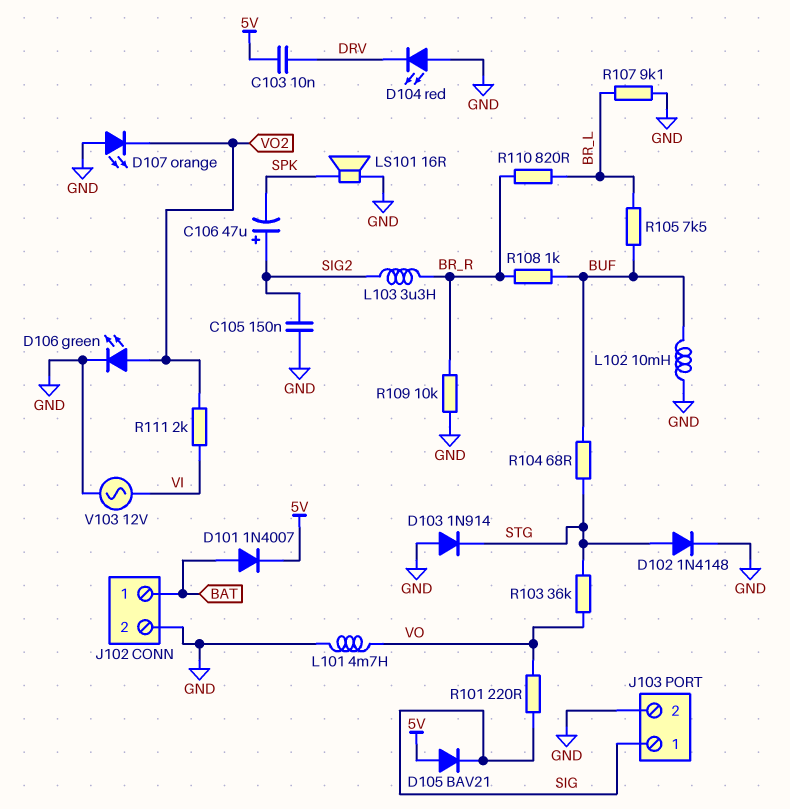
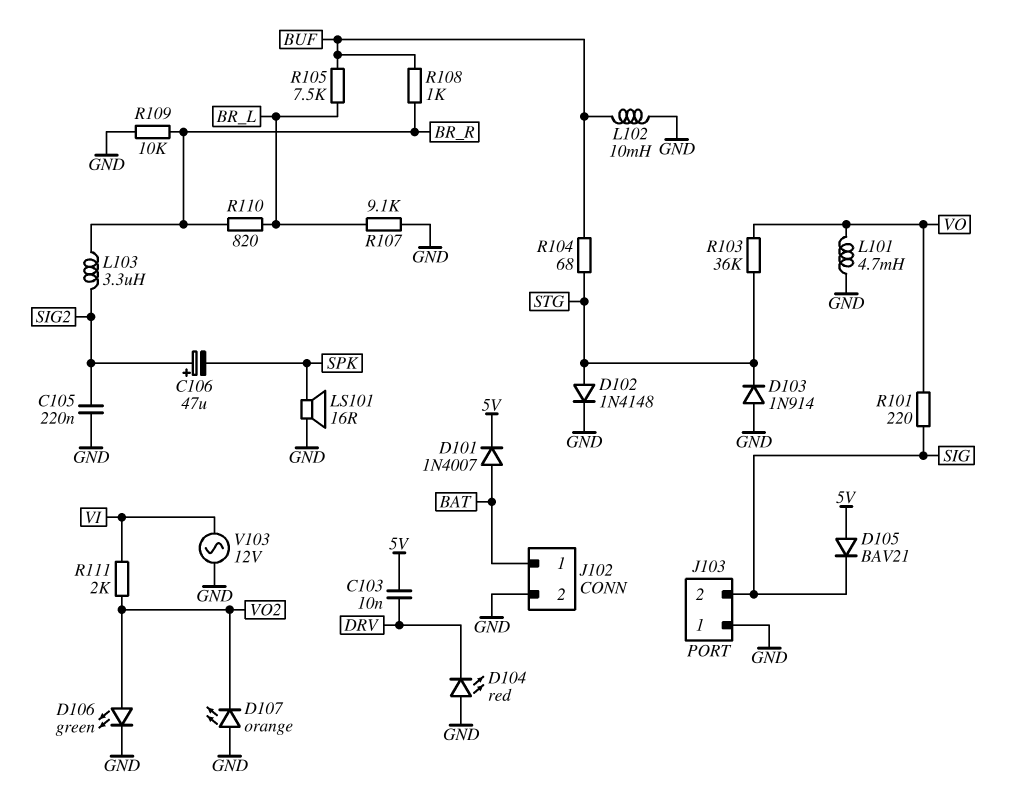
C105: 150nF (GND, SIG2) -> 220nF (GND, SIG2)
J103 pin 1: SIG -> GND
J103 pin 2: GND -> SIG

